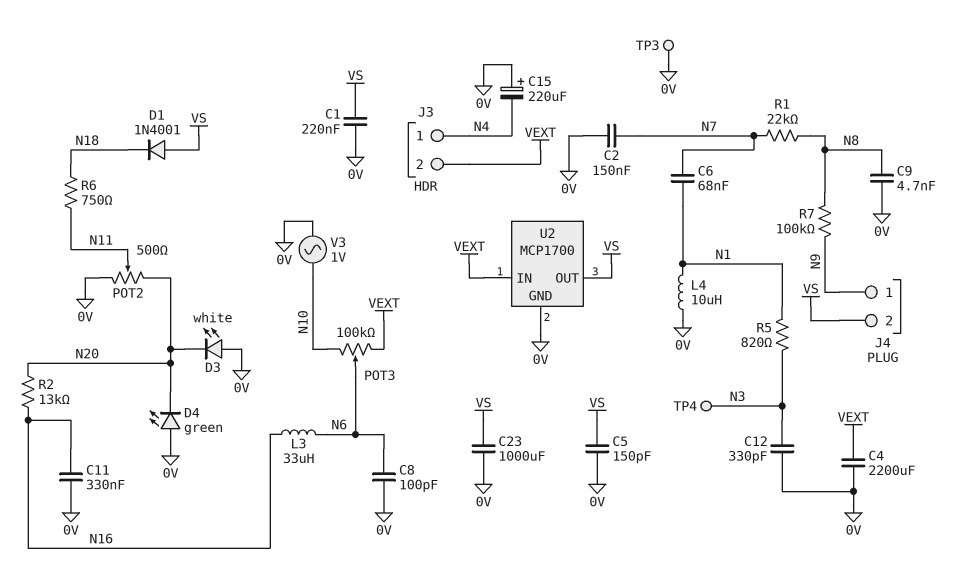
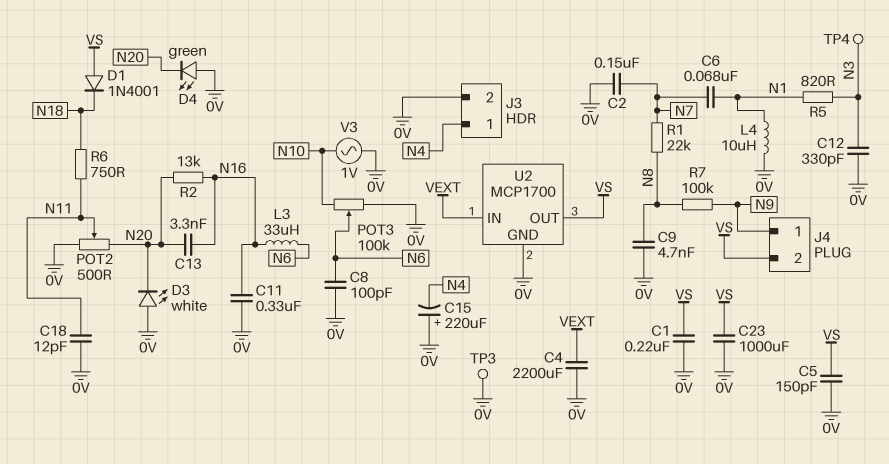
C13: none -> 3.3nF (N16, N20)
C18: none -> 12pF (0V, N11)
J3 pin 2: VEXT -> 0V
POT3: 100k (N10, VEXT, wiper N6) -> 100k (0V, N10, wiper N6)

